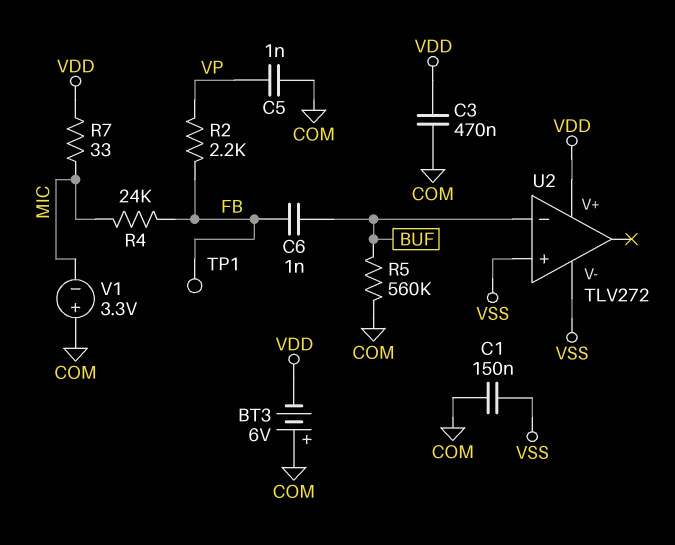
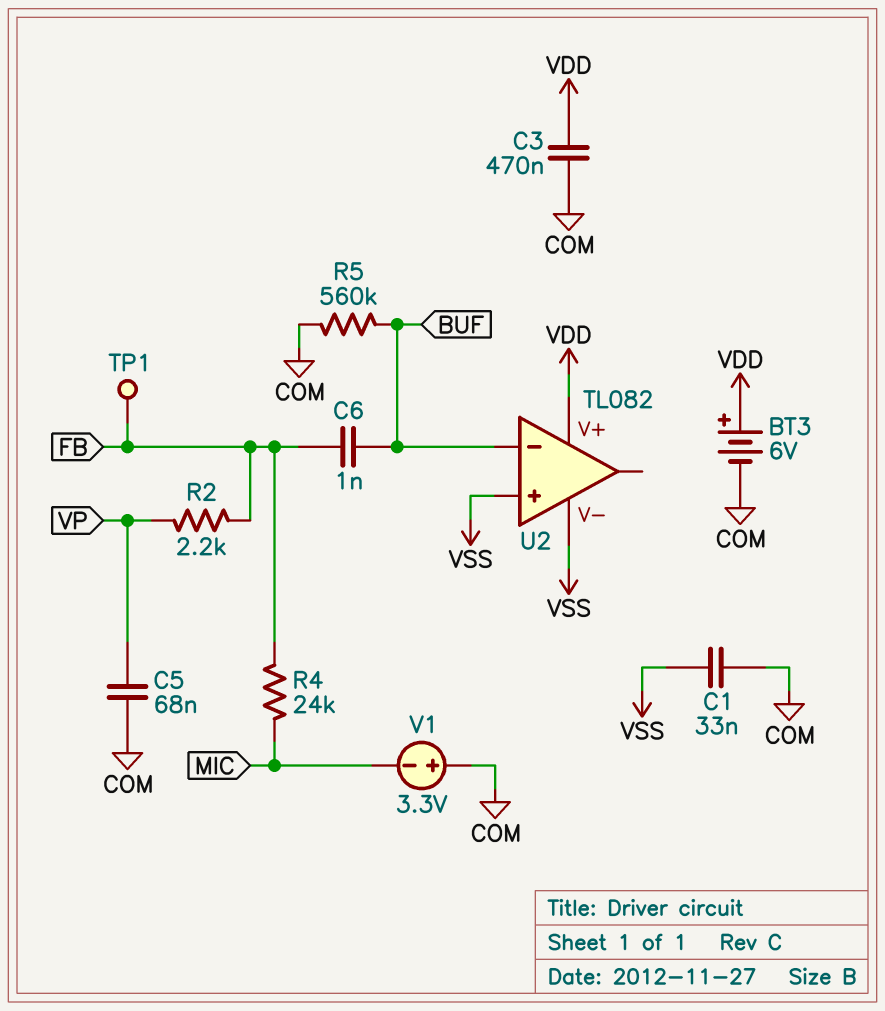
BT3: 6V (plus COM, minus VDD) -> 6V (plus VDD, minus COM)
C1: 150nF (COM, VSS) -> 33nF (COM, VSS)
C5: 1nF (COM, VP) -> 68nF (COM, VP)
R7: 33 (MIC, VDD) -> none
U2: TLV272 -> TL082

